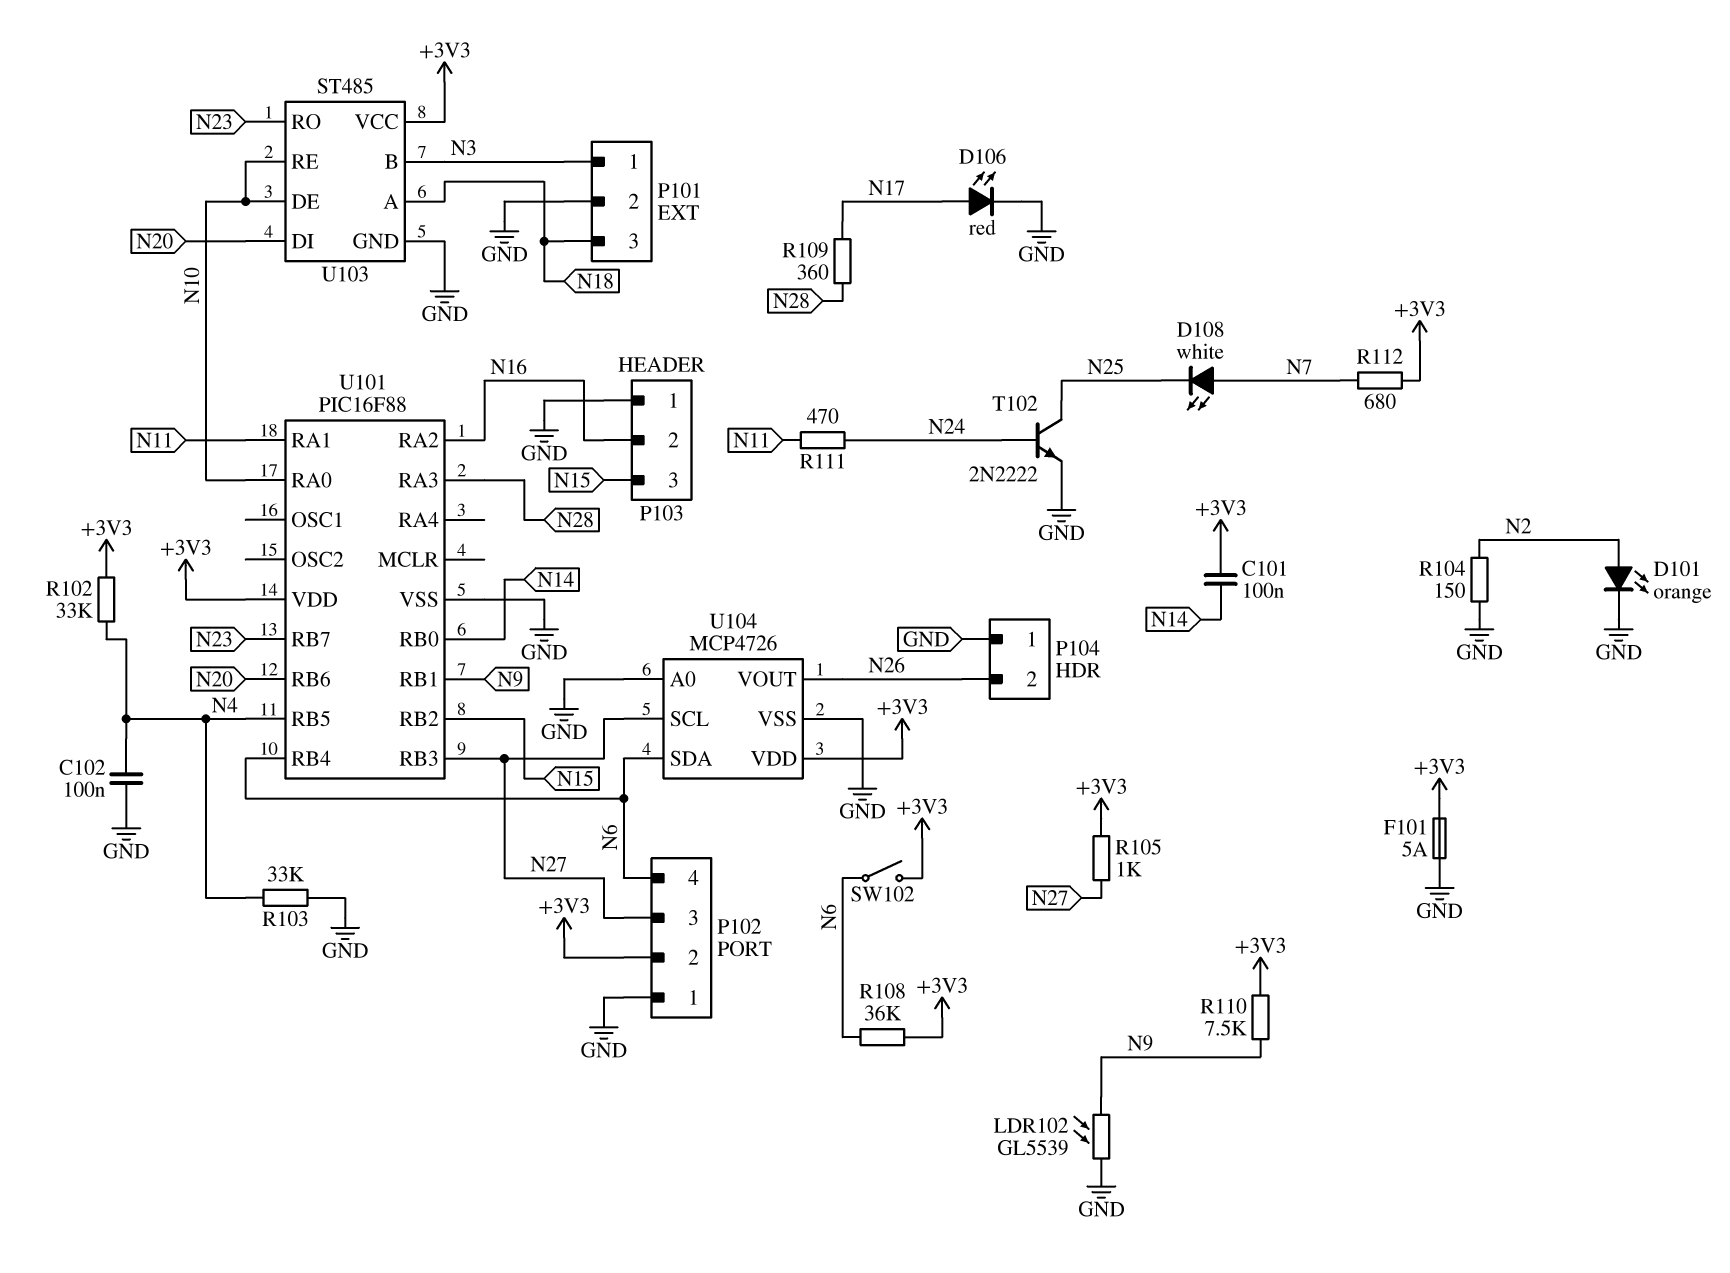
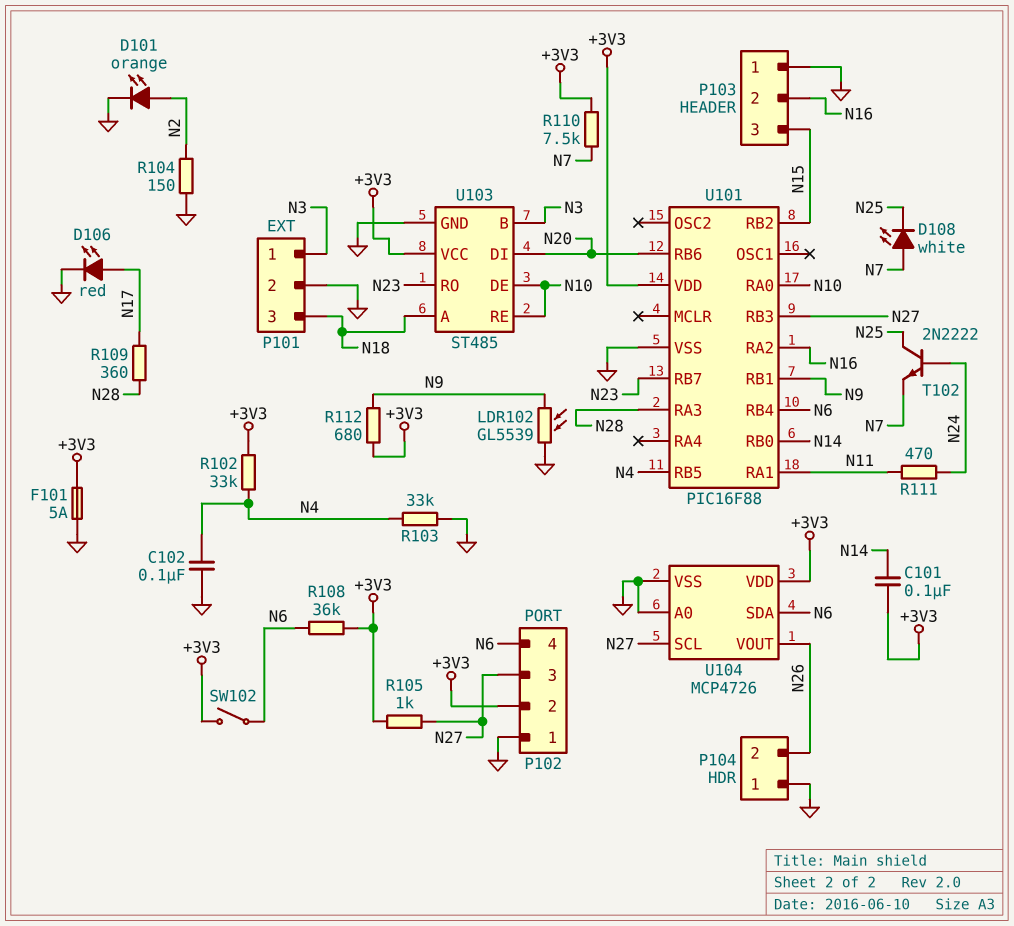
R110: 7.5k (+3V3, N9) -> 7.5k (+3V3, N7)
R112: 680 (+3V3, N7) -> 680 (+3V3, N9)
T102: NPN 2N2222 (B N24, C N25, E GND) -> NPN 2N2222 (B N24, C N25, E N7)

